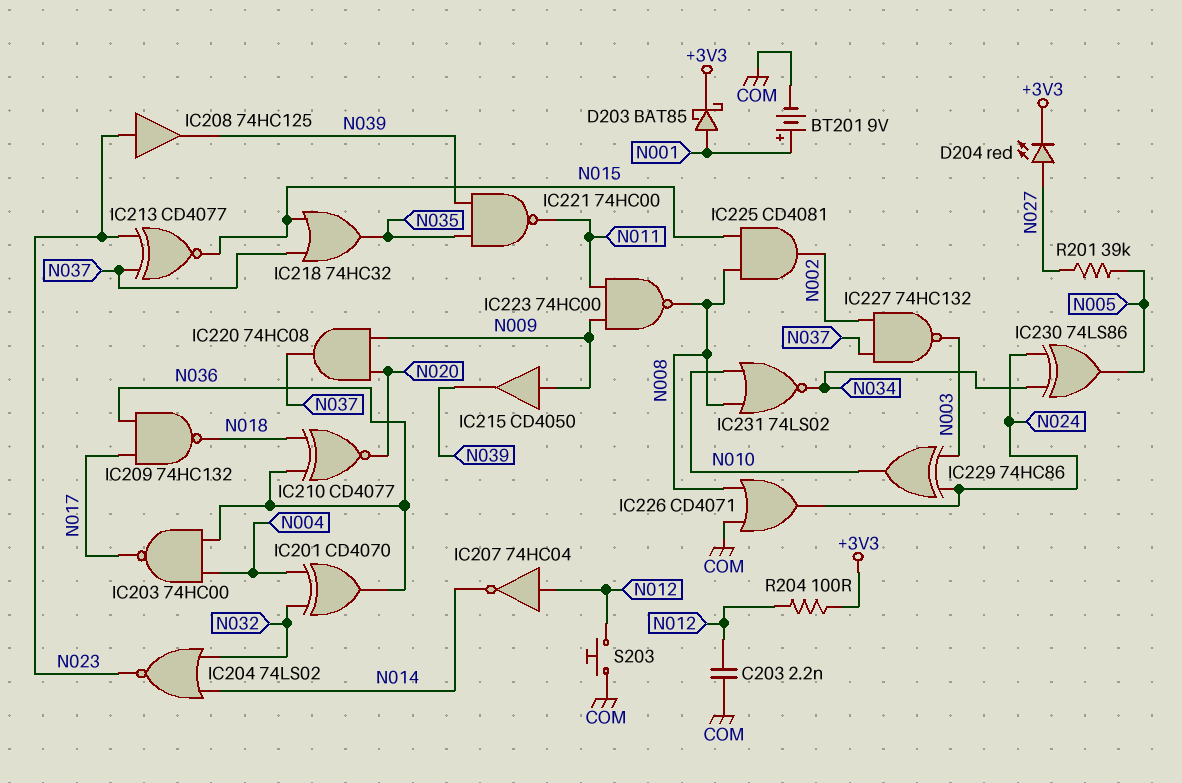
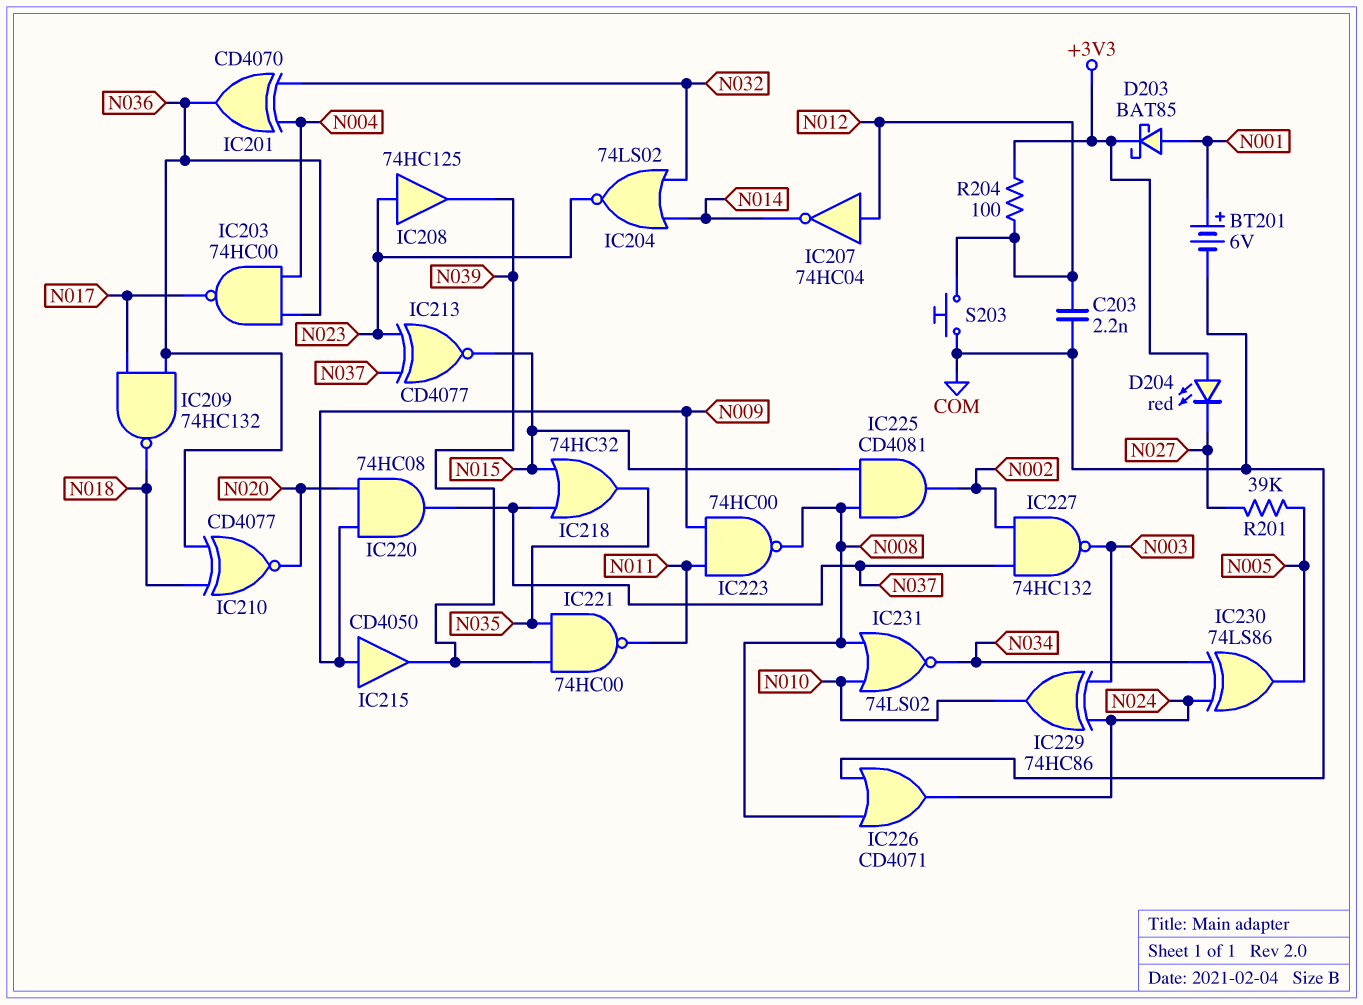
BT201: 9V (plus N001, minus COM) -> 6V (plus N001, minus COM)
D204: LED red (A N027, K +3V3) -> LED red (A +3V3, K N027)

